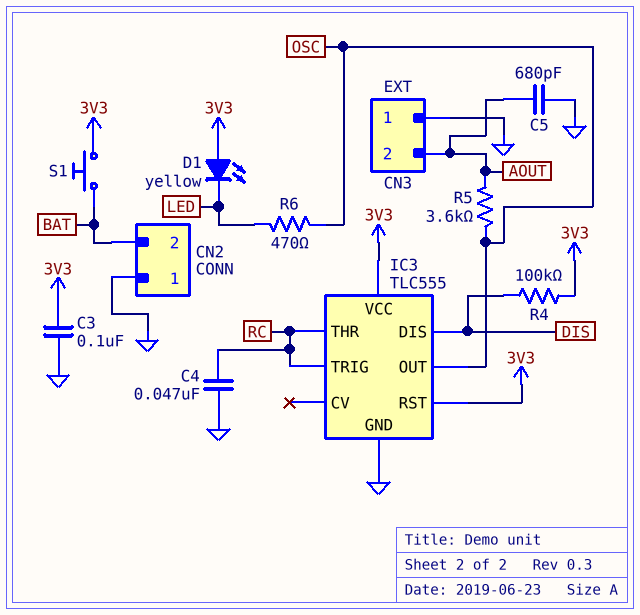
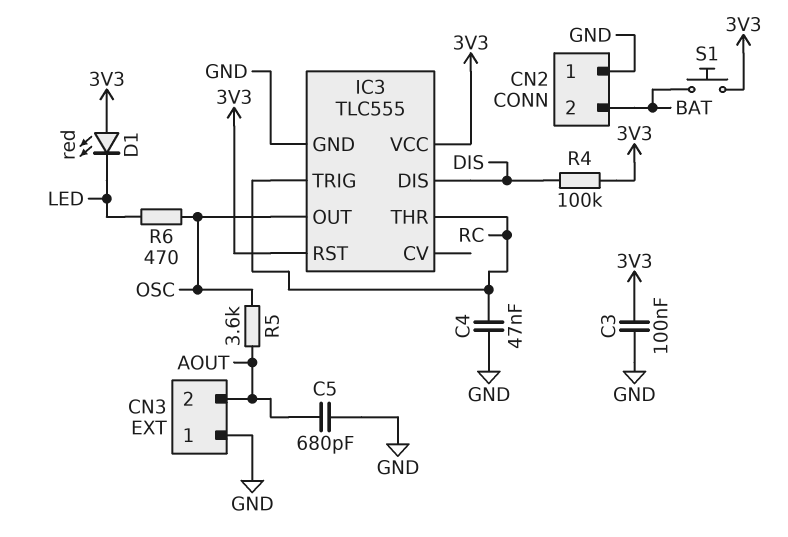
D1: LED yellow (A 3V3, K LED) -> LED red (A 3V3, K LED)

